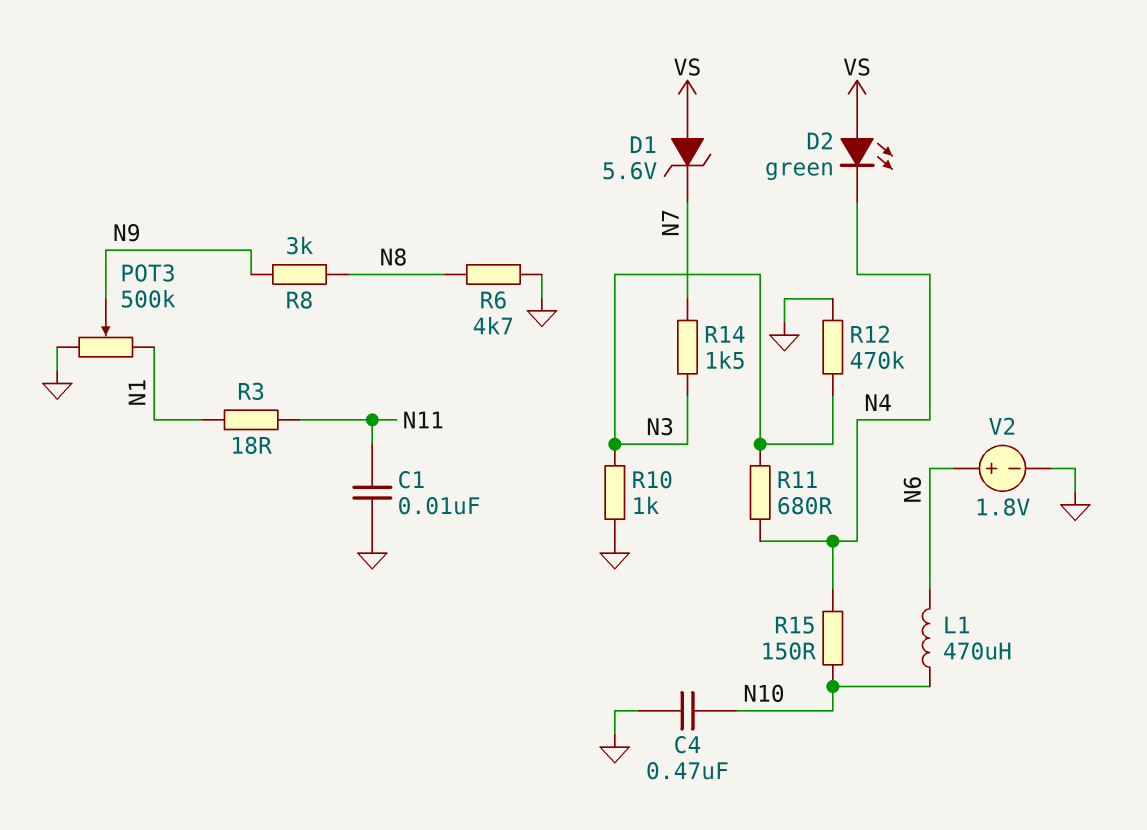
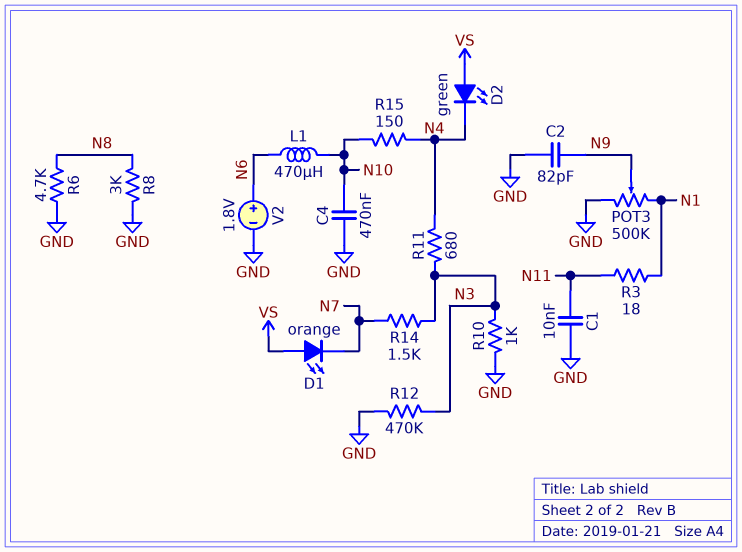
C2: none -> 82pF (GND, N9)
D1: zener 5.6V (A VS, K N7) -> LED orange (A VS, K N7)
R8: 3k (N8, N9) -> 3k (GND, N8)

